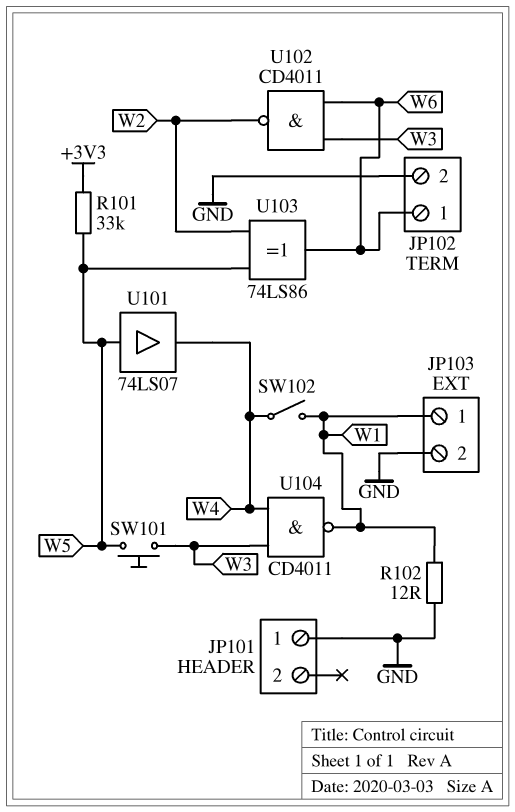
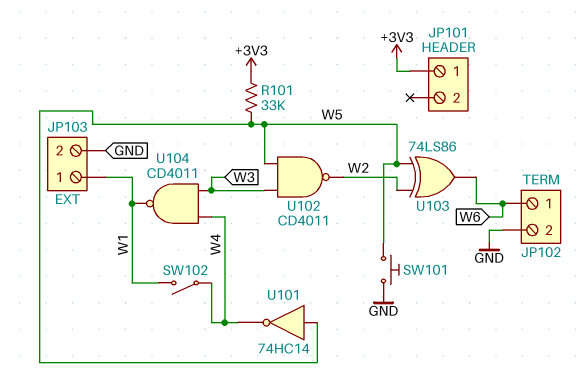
JP101 pin 1: GND -> +3V3
R102: 12 (GND, W1) -> none
SW101: button (W3, W5) -> button (GND, W5)
U101: buffer 74LS07 (in W5, out W4) -> NOT 74HC14 (in W5, out W4)
U102: NAND CD4011 (in W3, in W6, out W2) -> NAND CD4011 (in W3, in W5, out W2)

